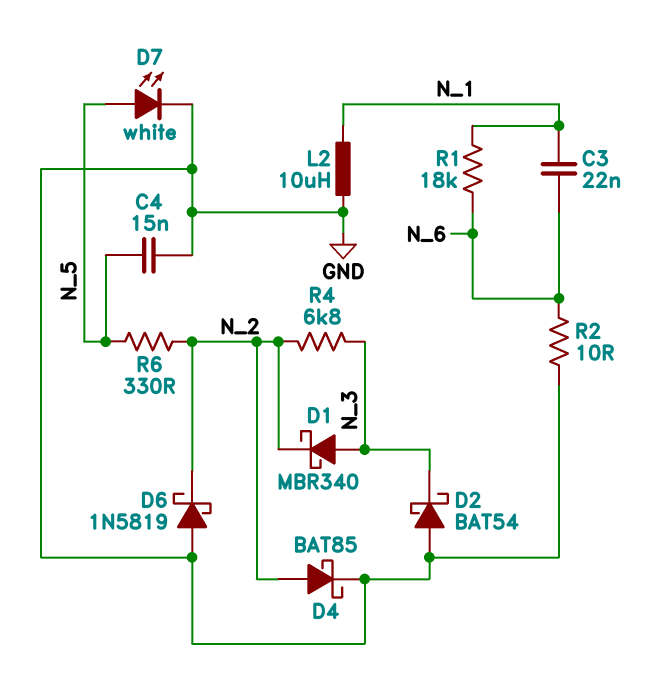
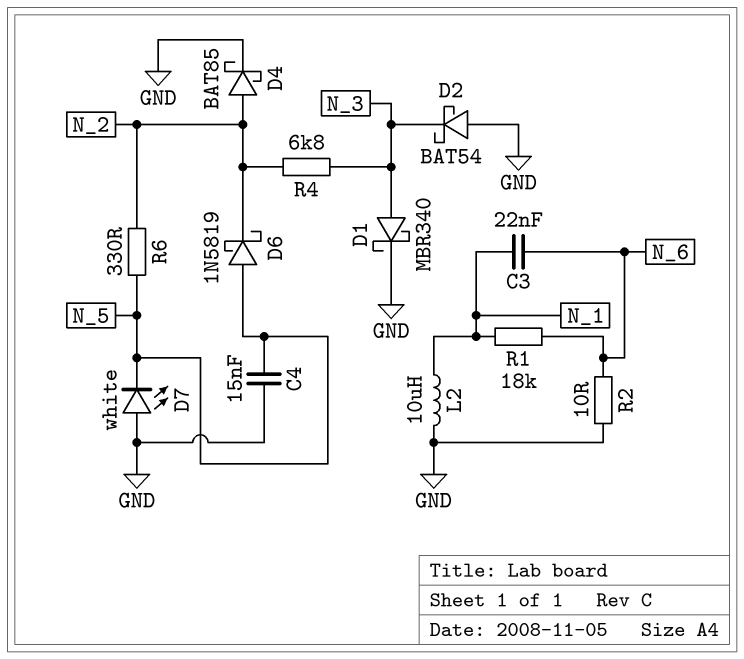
D1: schottky MBR340 (A N_3, K N_2) -> schottky MBR340 (A N_3, K GND)
D6: schottky 1N5819 (A GND, K N_2) -> schottky 1N5819 (A N_5, K N_2)
D7: LED white (A N_5, K GND) -> LED white (A GND, K N_5)

